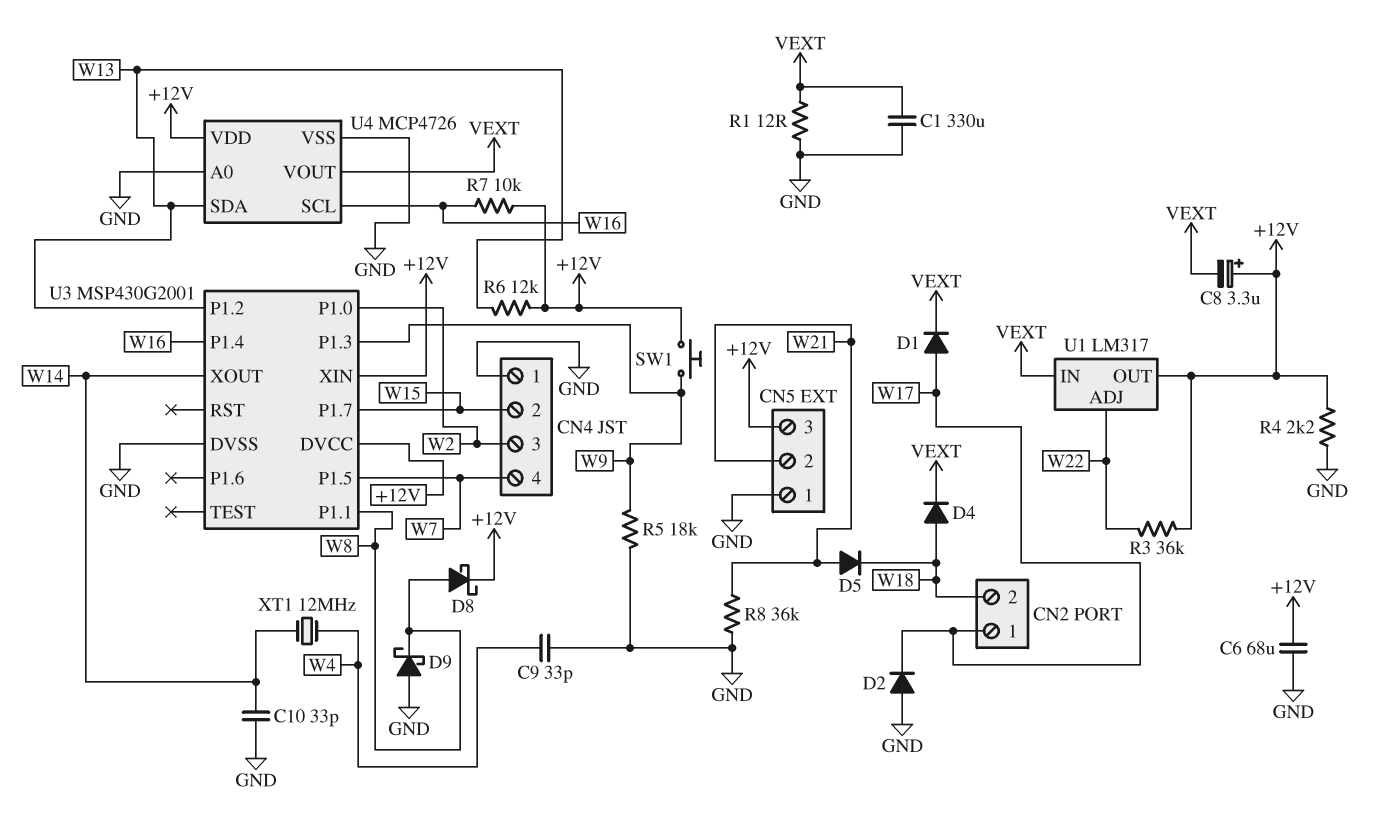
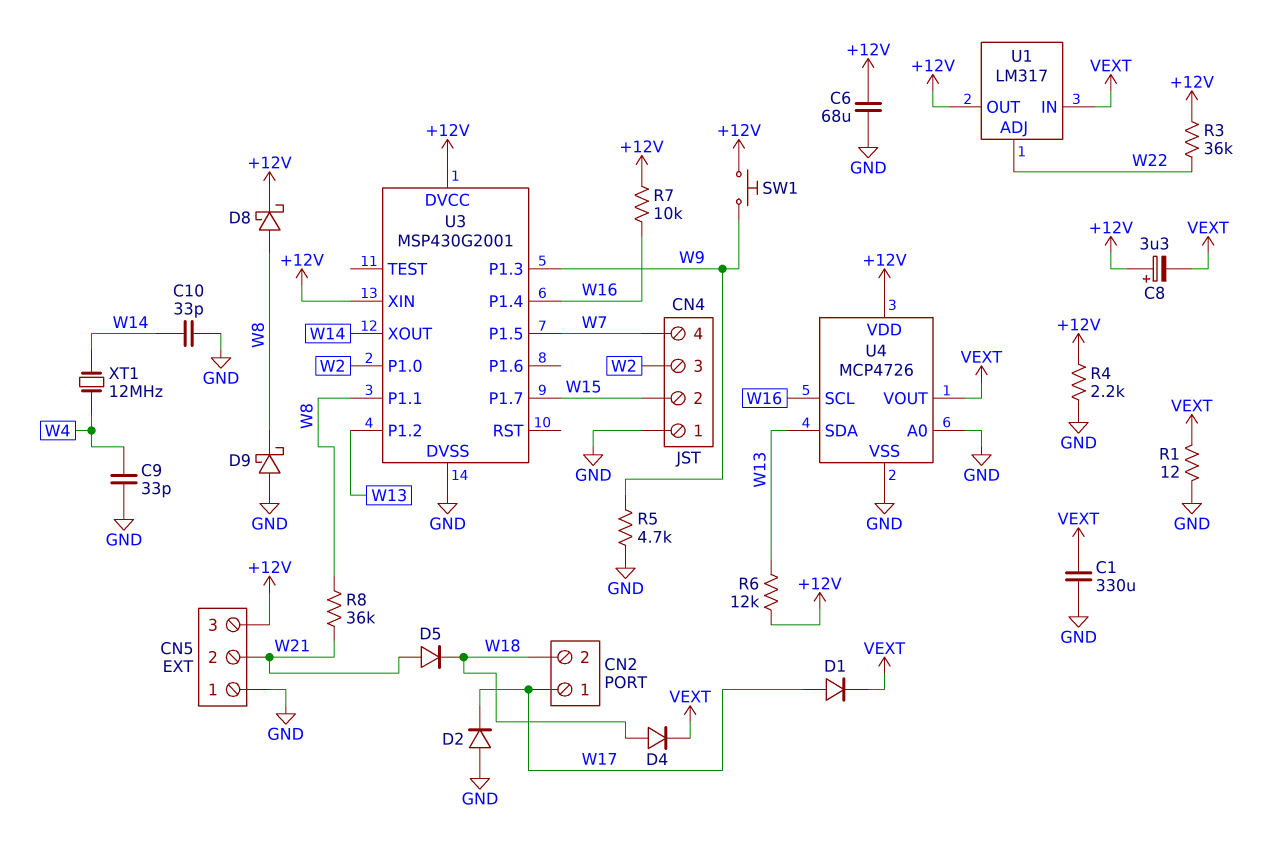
R5: 18k (GND, W9) -> 4.7k (GND, W9)
R8: 36k (GND, W21) -> 36k (W8, W21)

